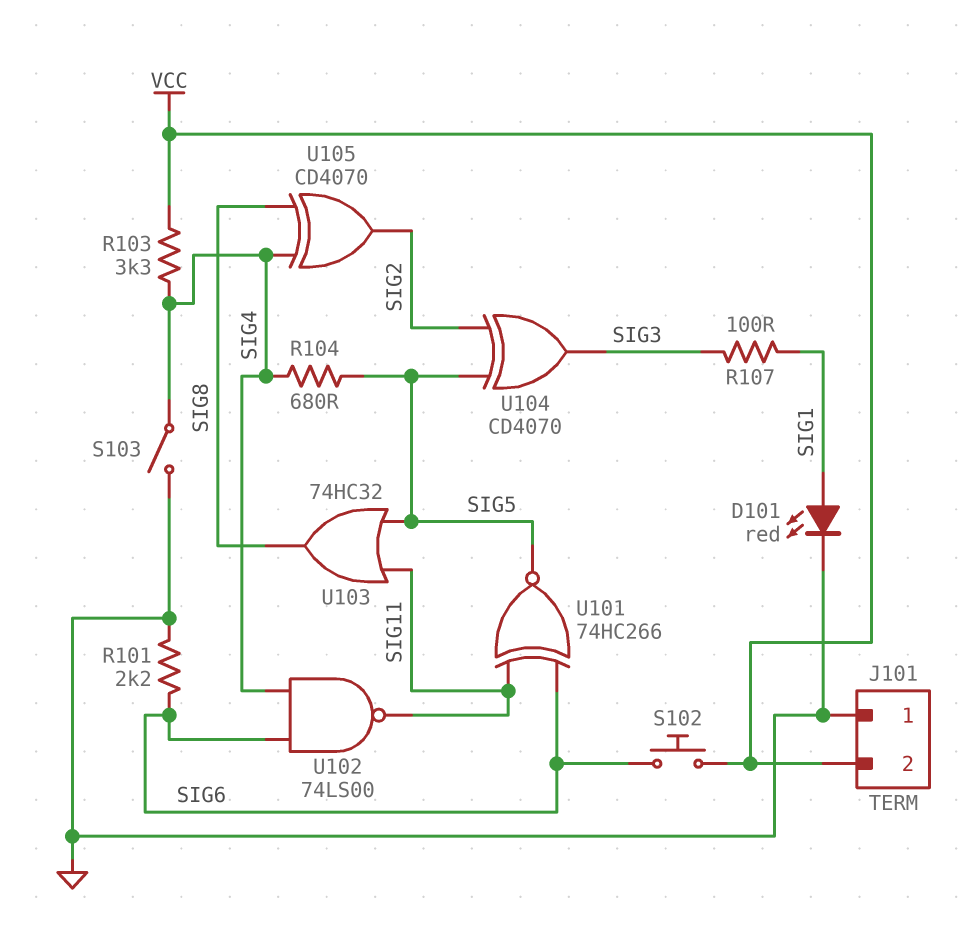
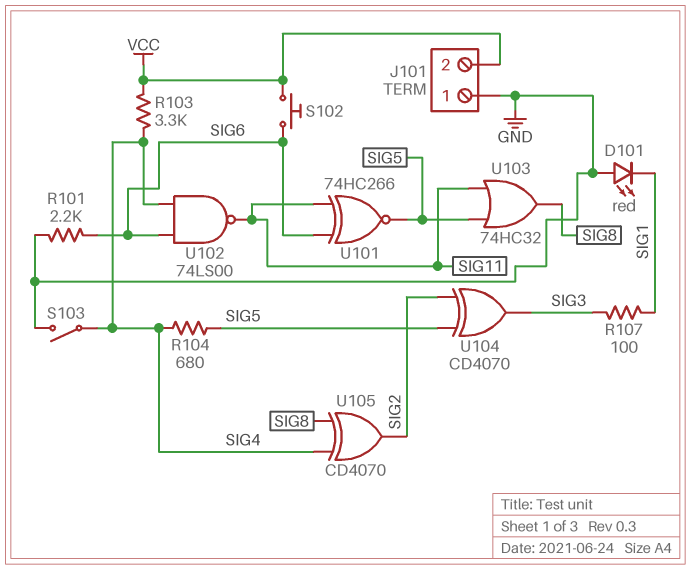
D101: LED red (A SIG1, K GND) -> LED red (A GND, K SIG1)

